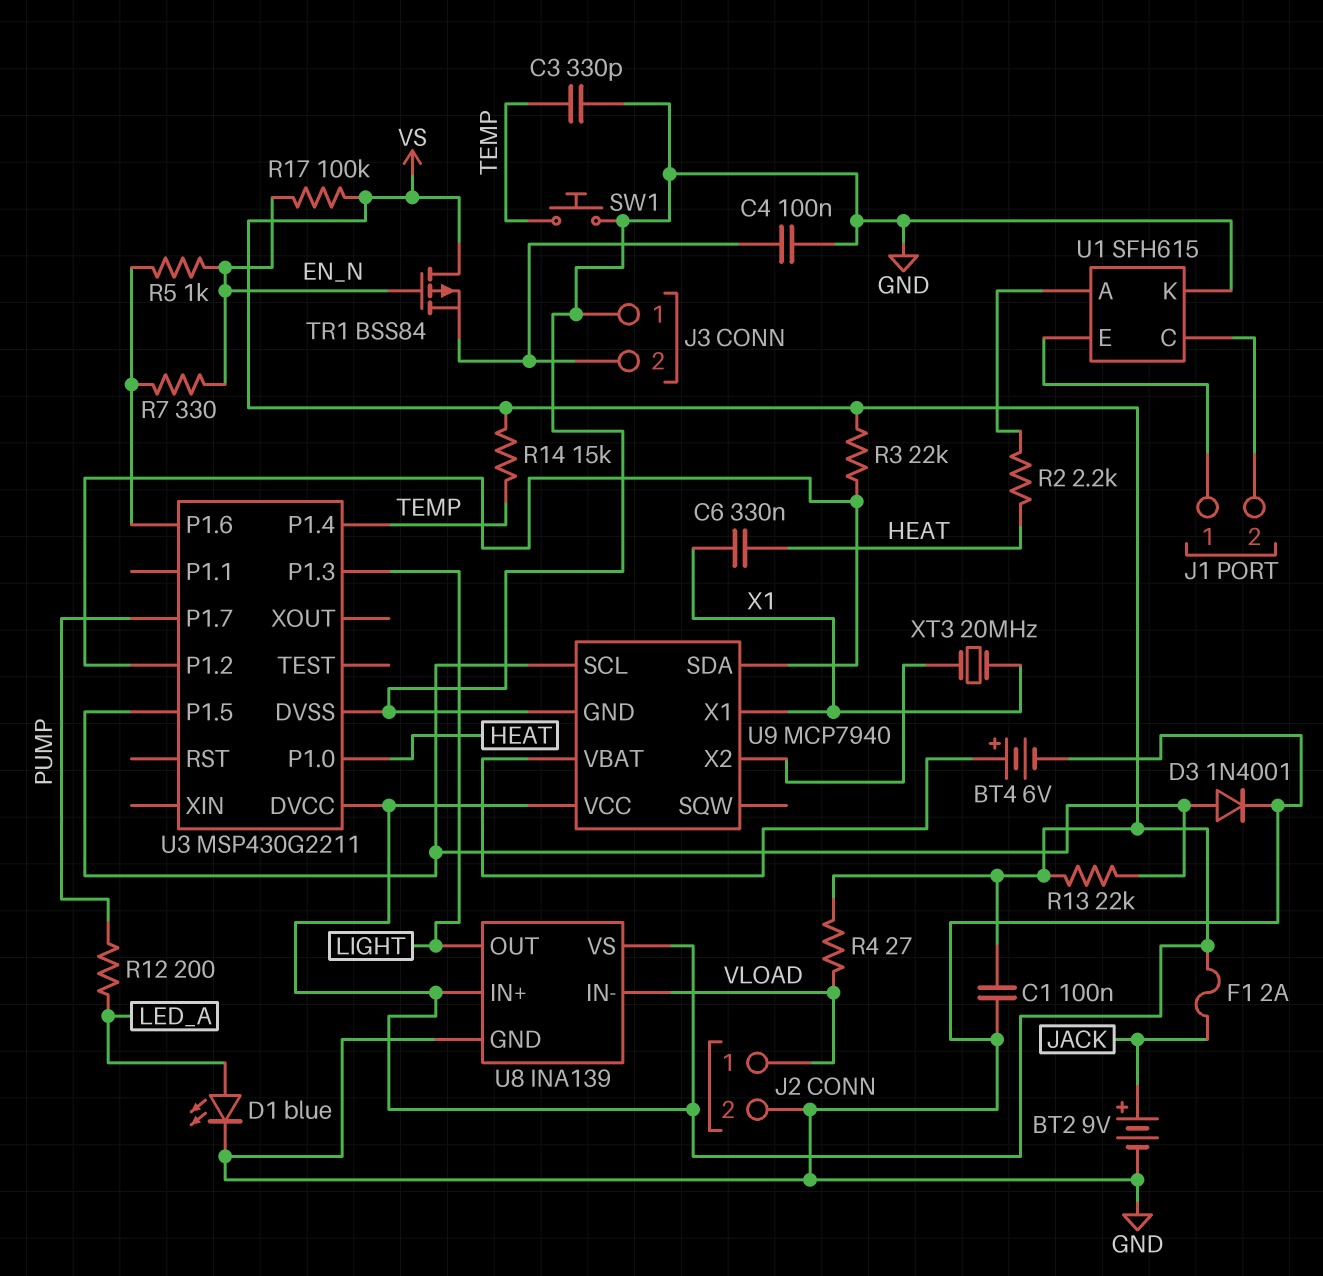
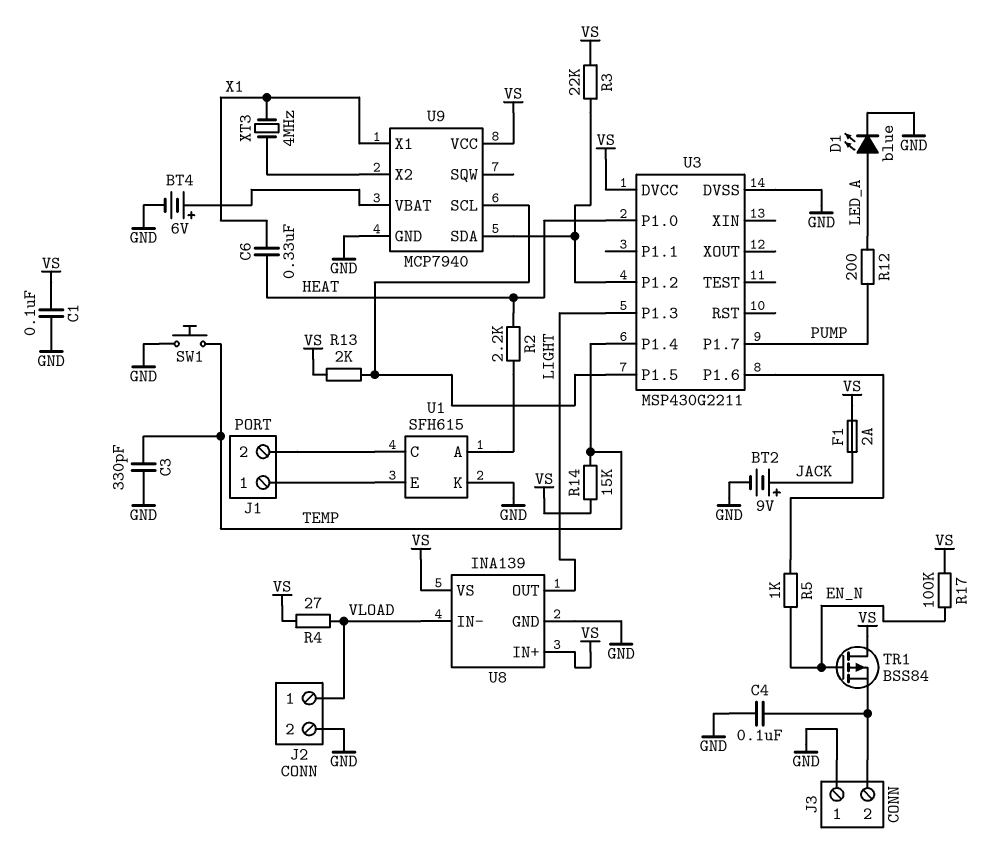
D3: diode 1N4001 (A U3/P1.5, K GND) -> none
R7: 330 (EN_N, U3/P1.6) -> none
R13: 22k (U3/P1.5, VS) -> 2k (U3/P1.5, VS)
XT3: 20MHz (U9/X2, X1) -> 4MHz (U9/X2, X1)

